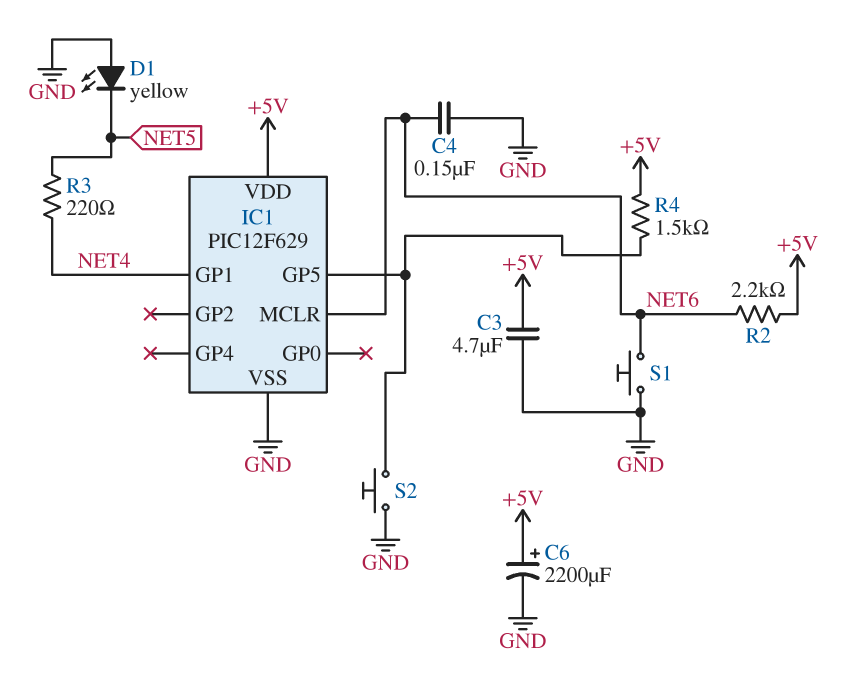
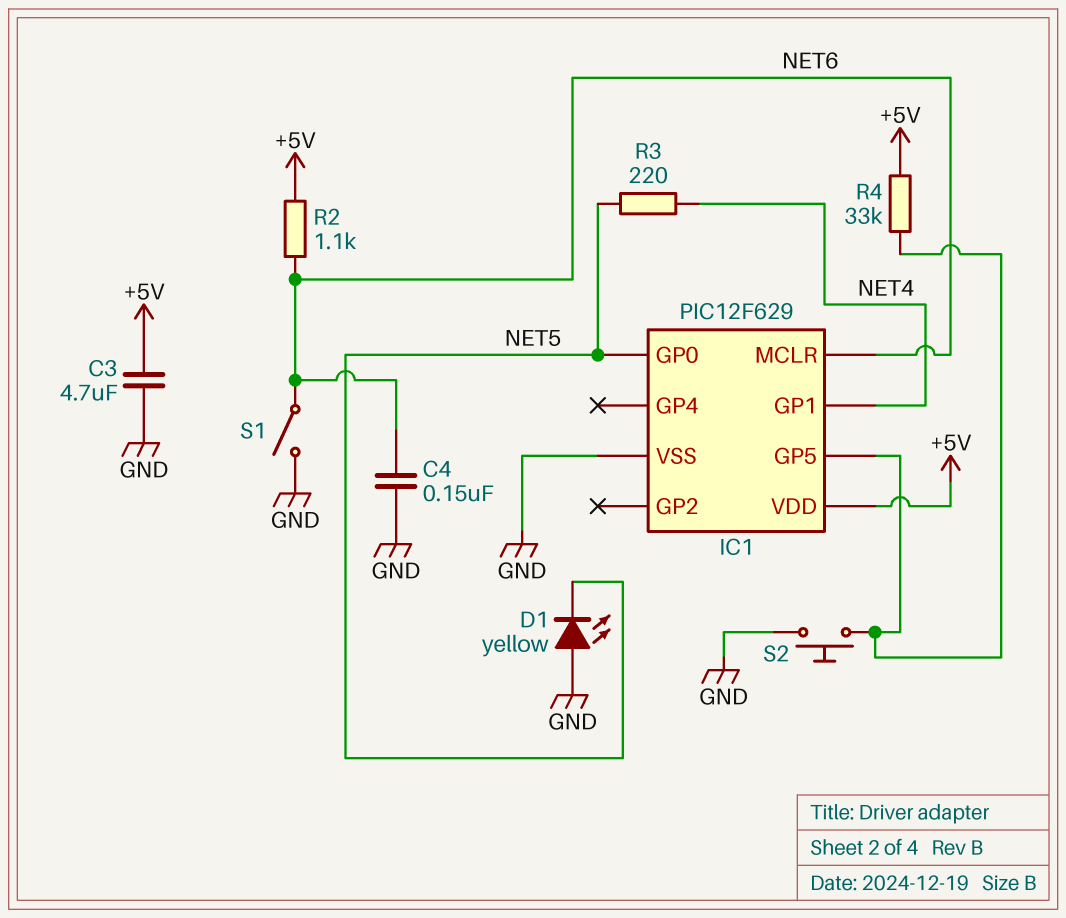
C6: 2200uF (plus +5V, minus GND) -> none
IC1 pin GP0: none -> NET5
R2: 2.2k (+5V, NET6) -> 1.1k (+5V, NET6)
R4: 1.5k (+5V, IC1/GP5) -> 33k (+5V, IC1/GP5)
S1: button (GND, NET6) -> switch (GND, NET6)

